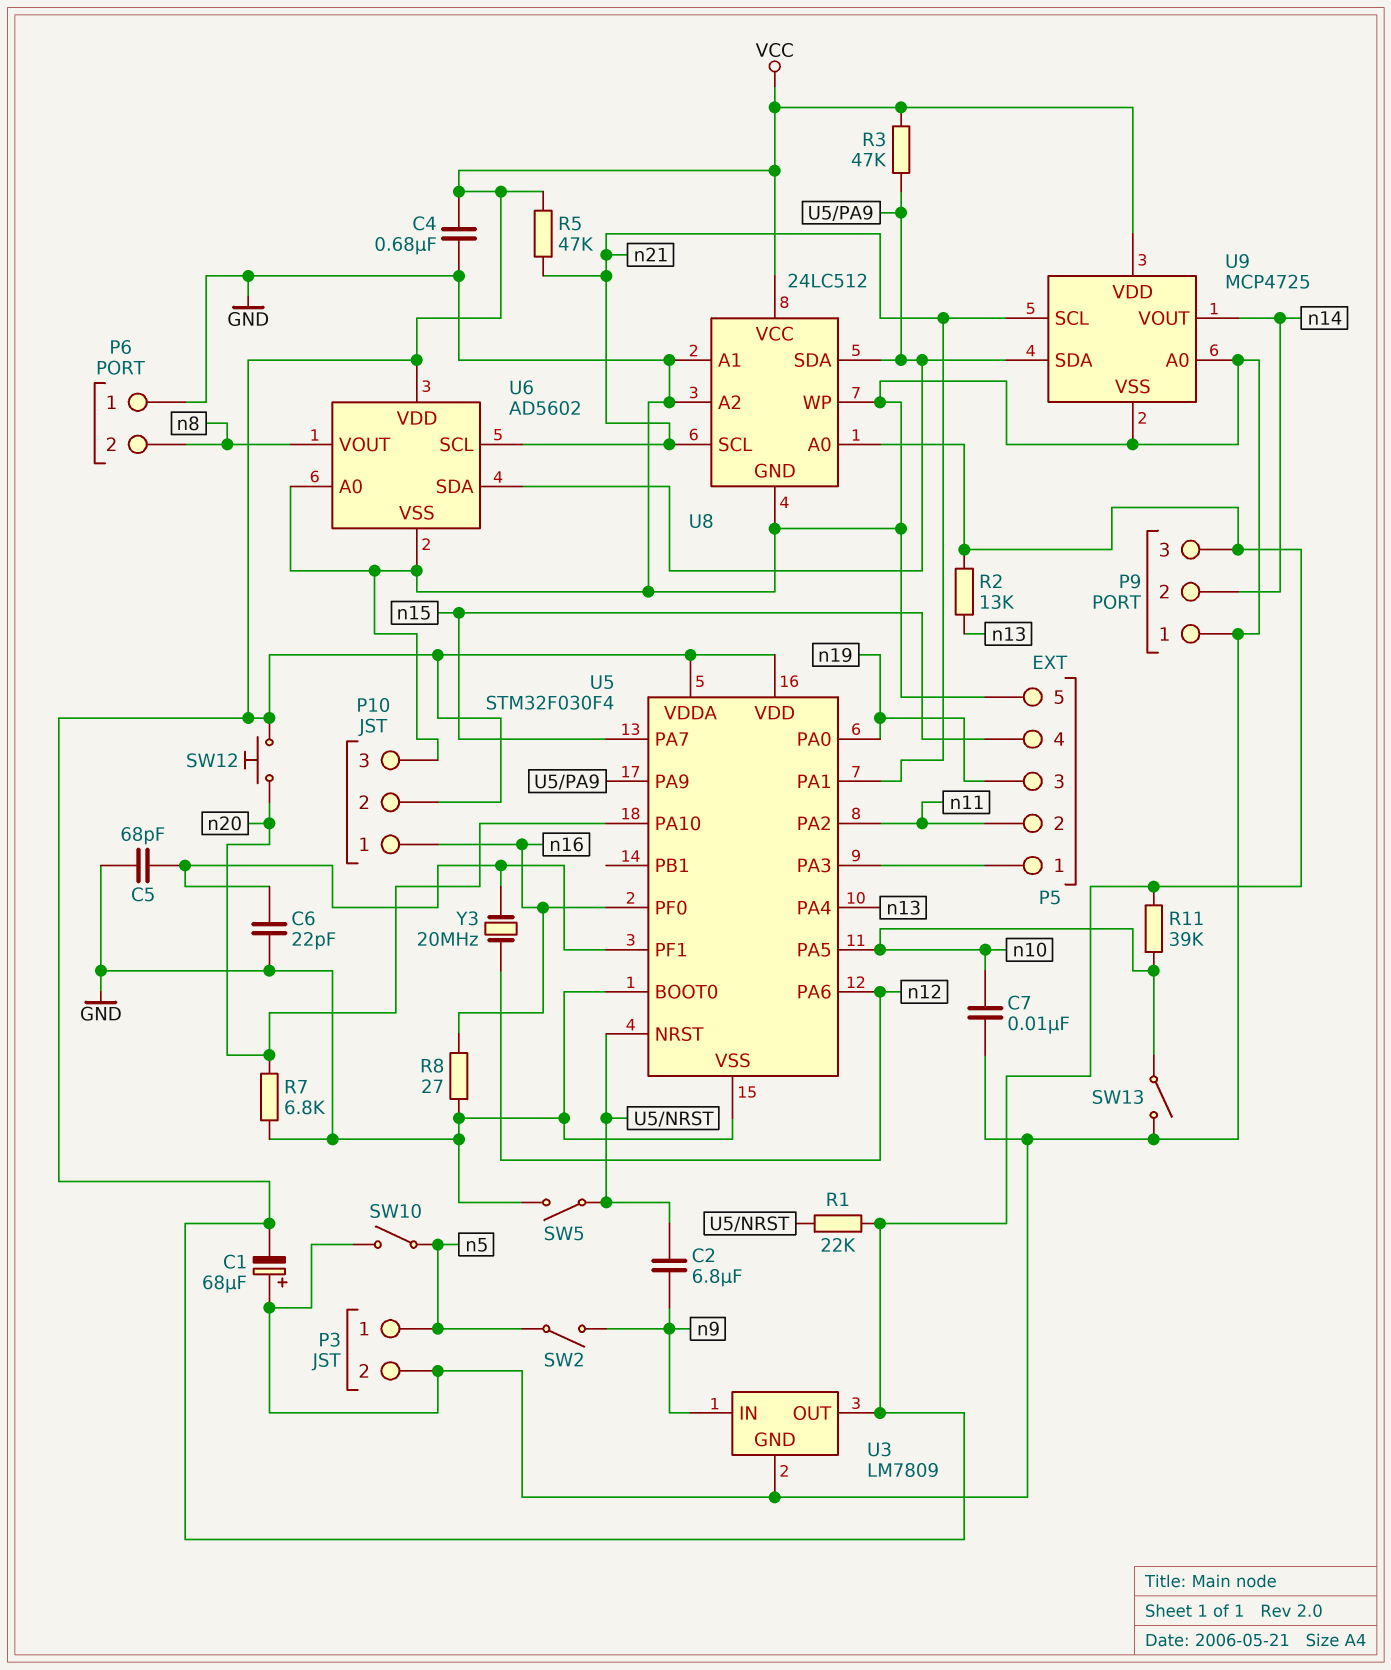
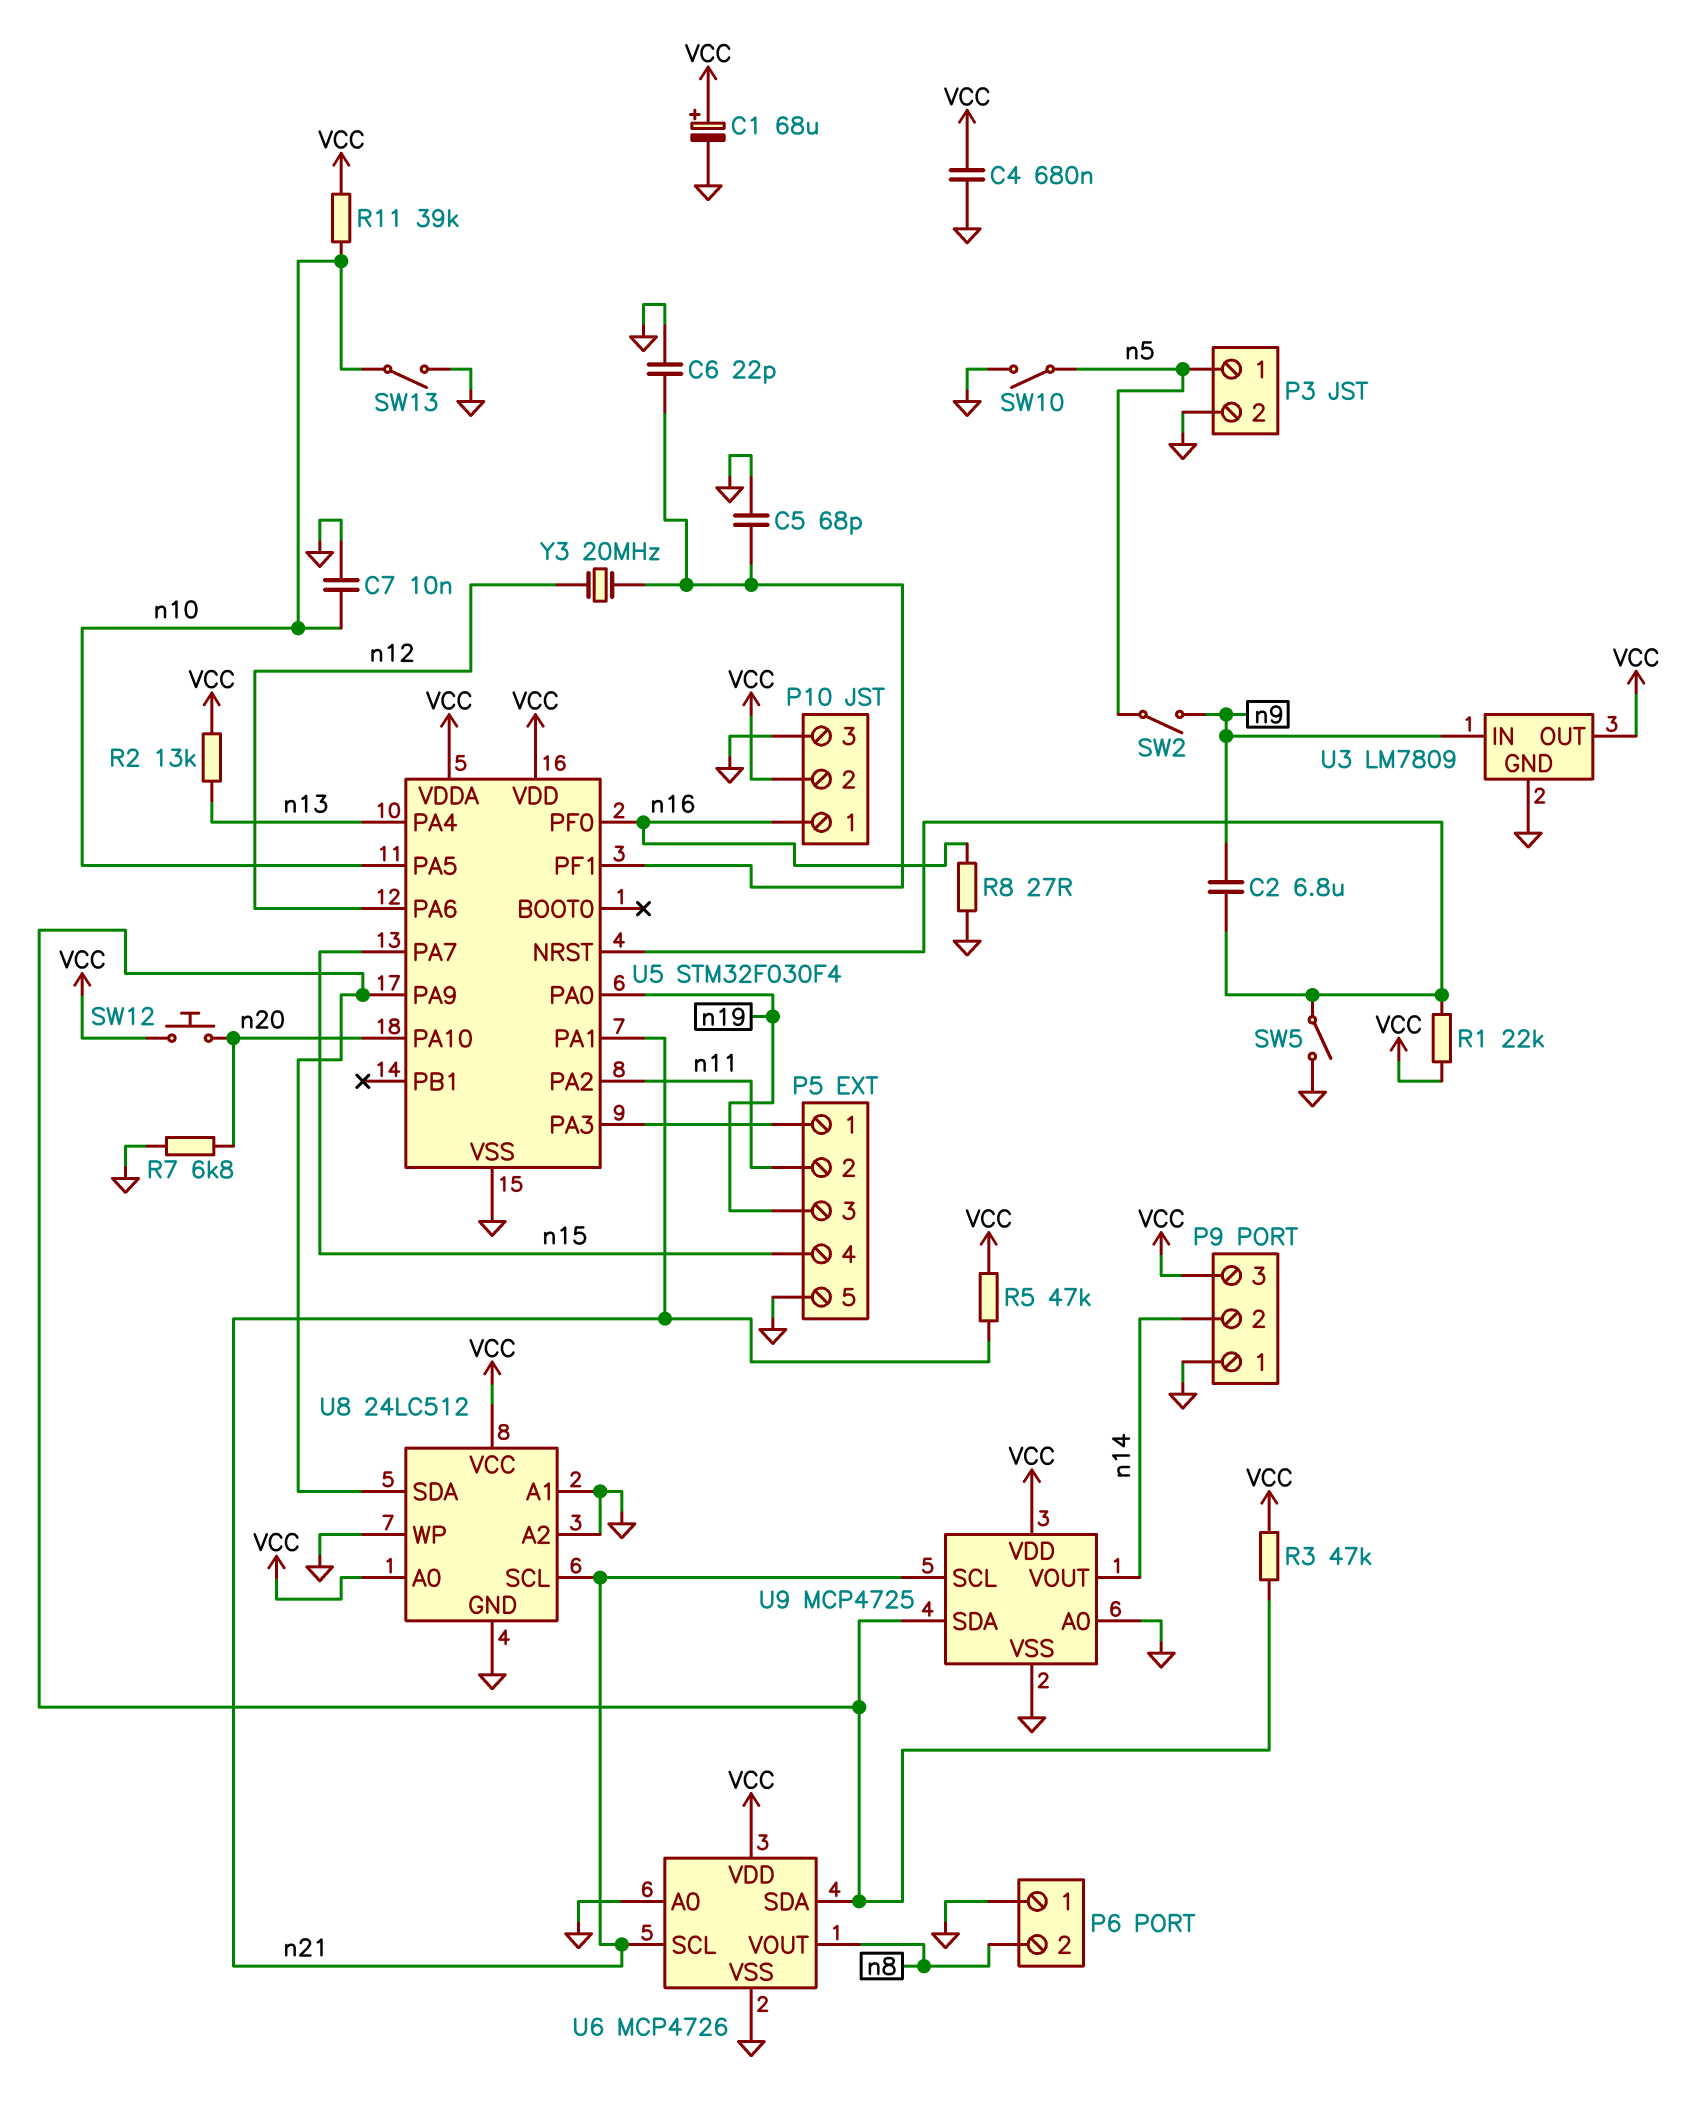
C1: 68uF (plus GND, minus VCC) -> 68uF (plus VCC, minus GND)
U5 pin BOOT0: GND -> none
U6: AD5602 -> MCP4726

